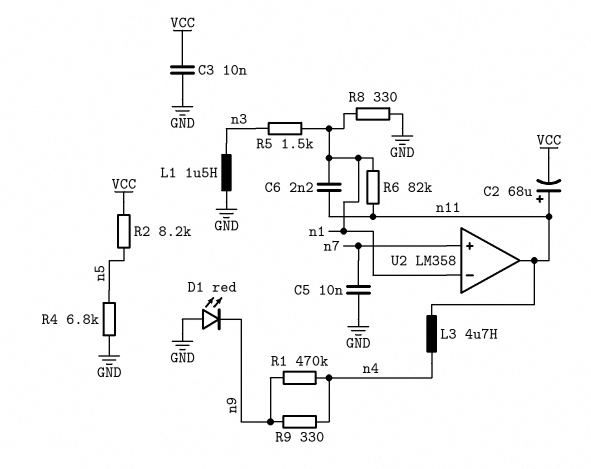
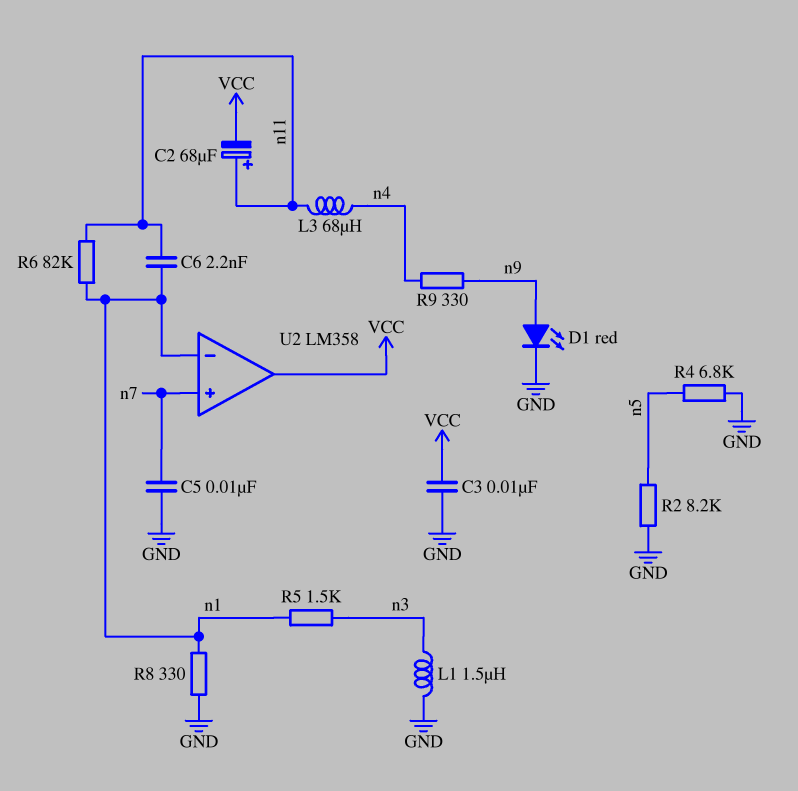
D1: LED red (A GND, K n9) -> LED red (A n9, K GND)
L3: 4.7uH (n4, n11) -> 68uH (n4, n11)
R1: 470k (n4, n9) -> none
R2: 8.2k (VCC, n5) -> 8.2k (GND, n5)
U2 pin out: n11 -> VCC

